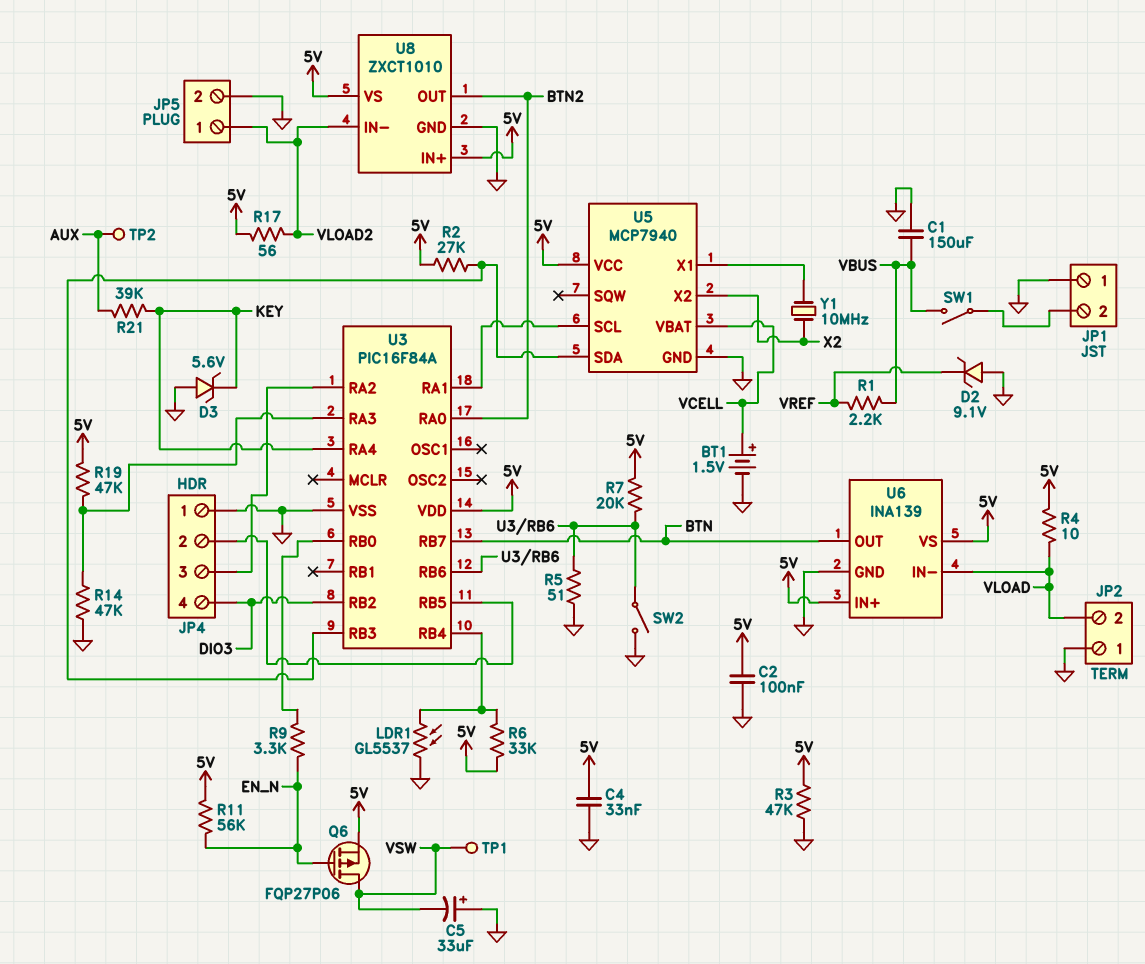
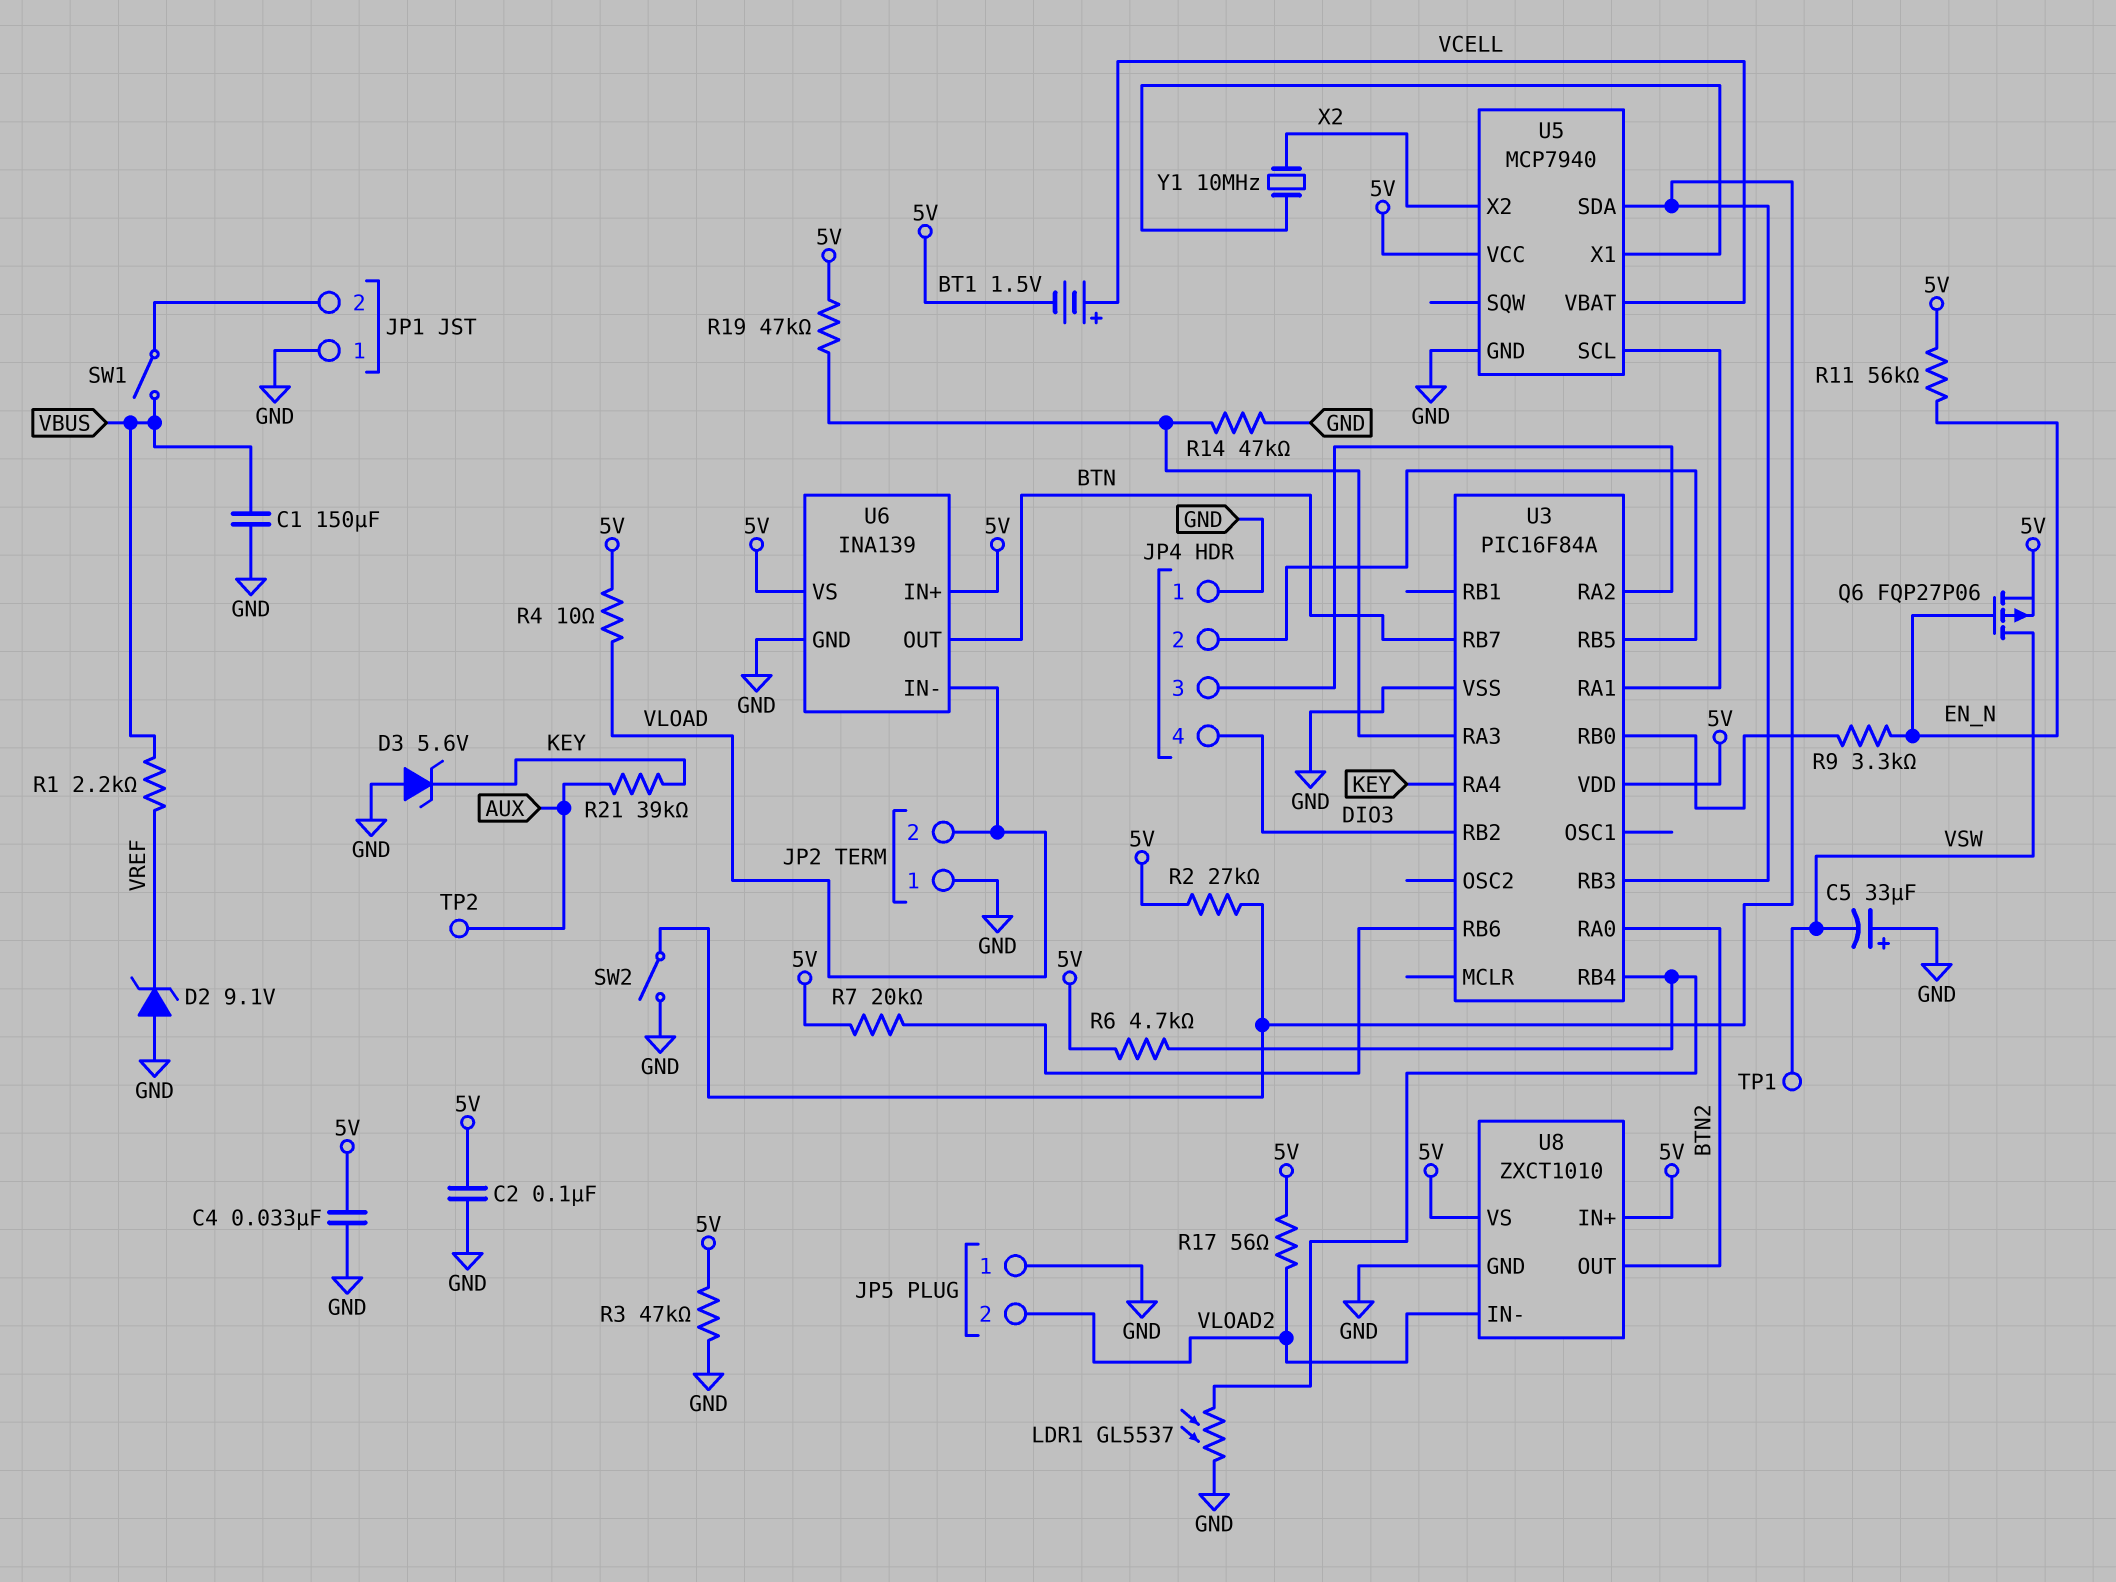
BT1: 1.5V (plus VCELL, minus GND) -> 1.5V (plus VCELL, minus 5V)
JP5 pin 1: VLOAD2 -> GND
JP5 pin 2: GND -> VLOAD2
R5: 51 (GND, U3/RB6) -> none
R6: 33k (5V, U3/RB4) -> 4.7k (5V, U3/RB4)
SW2: switch (GND, U3/RB6) -> switch (GND, U3/RB3)

